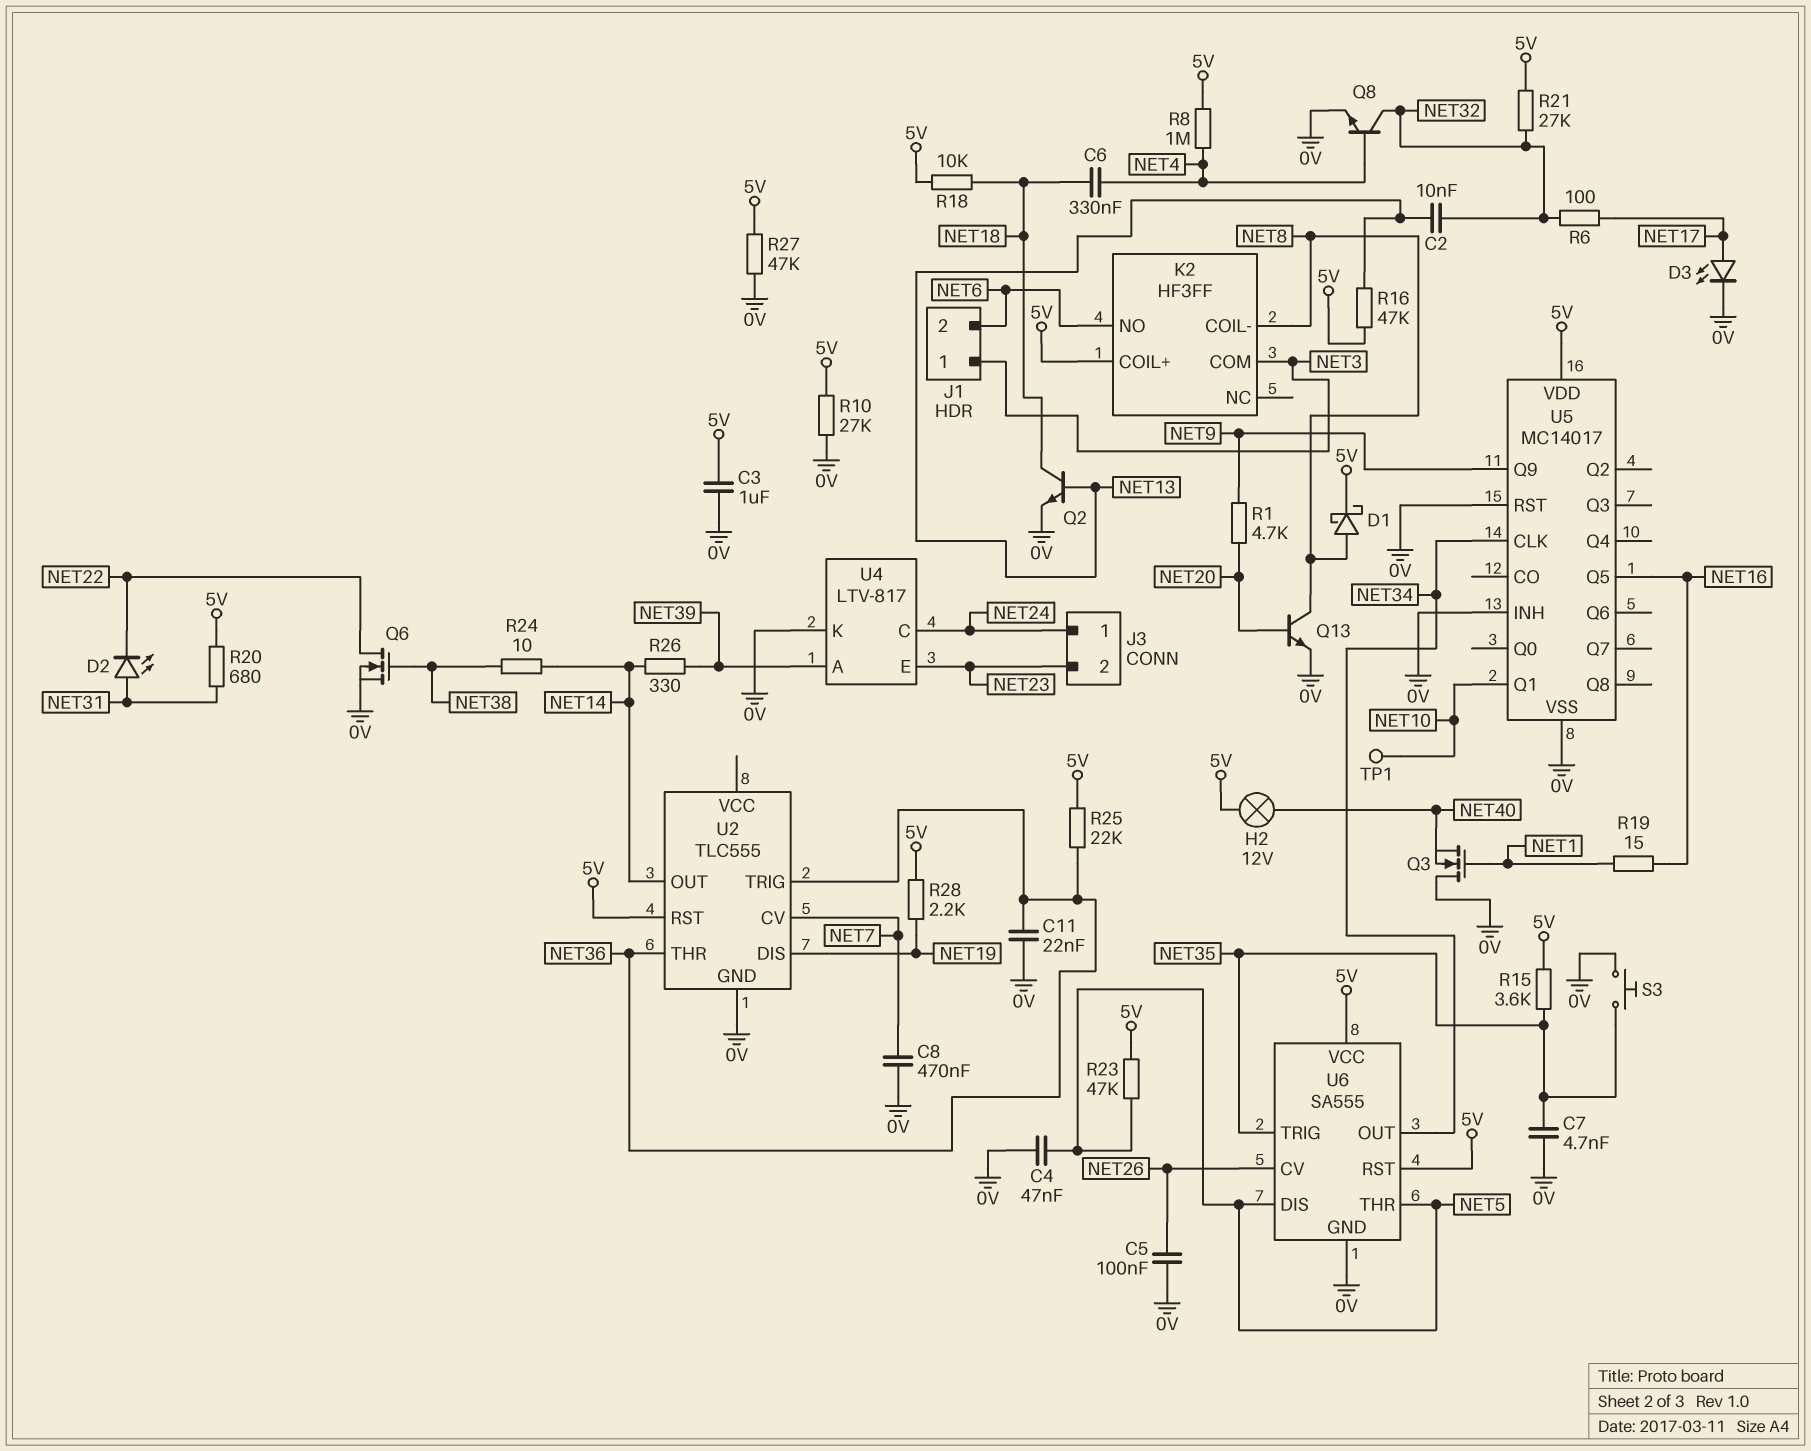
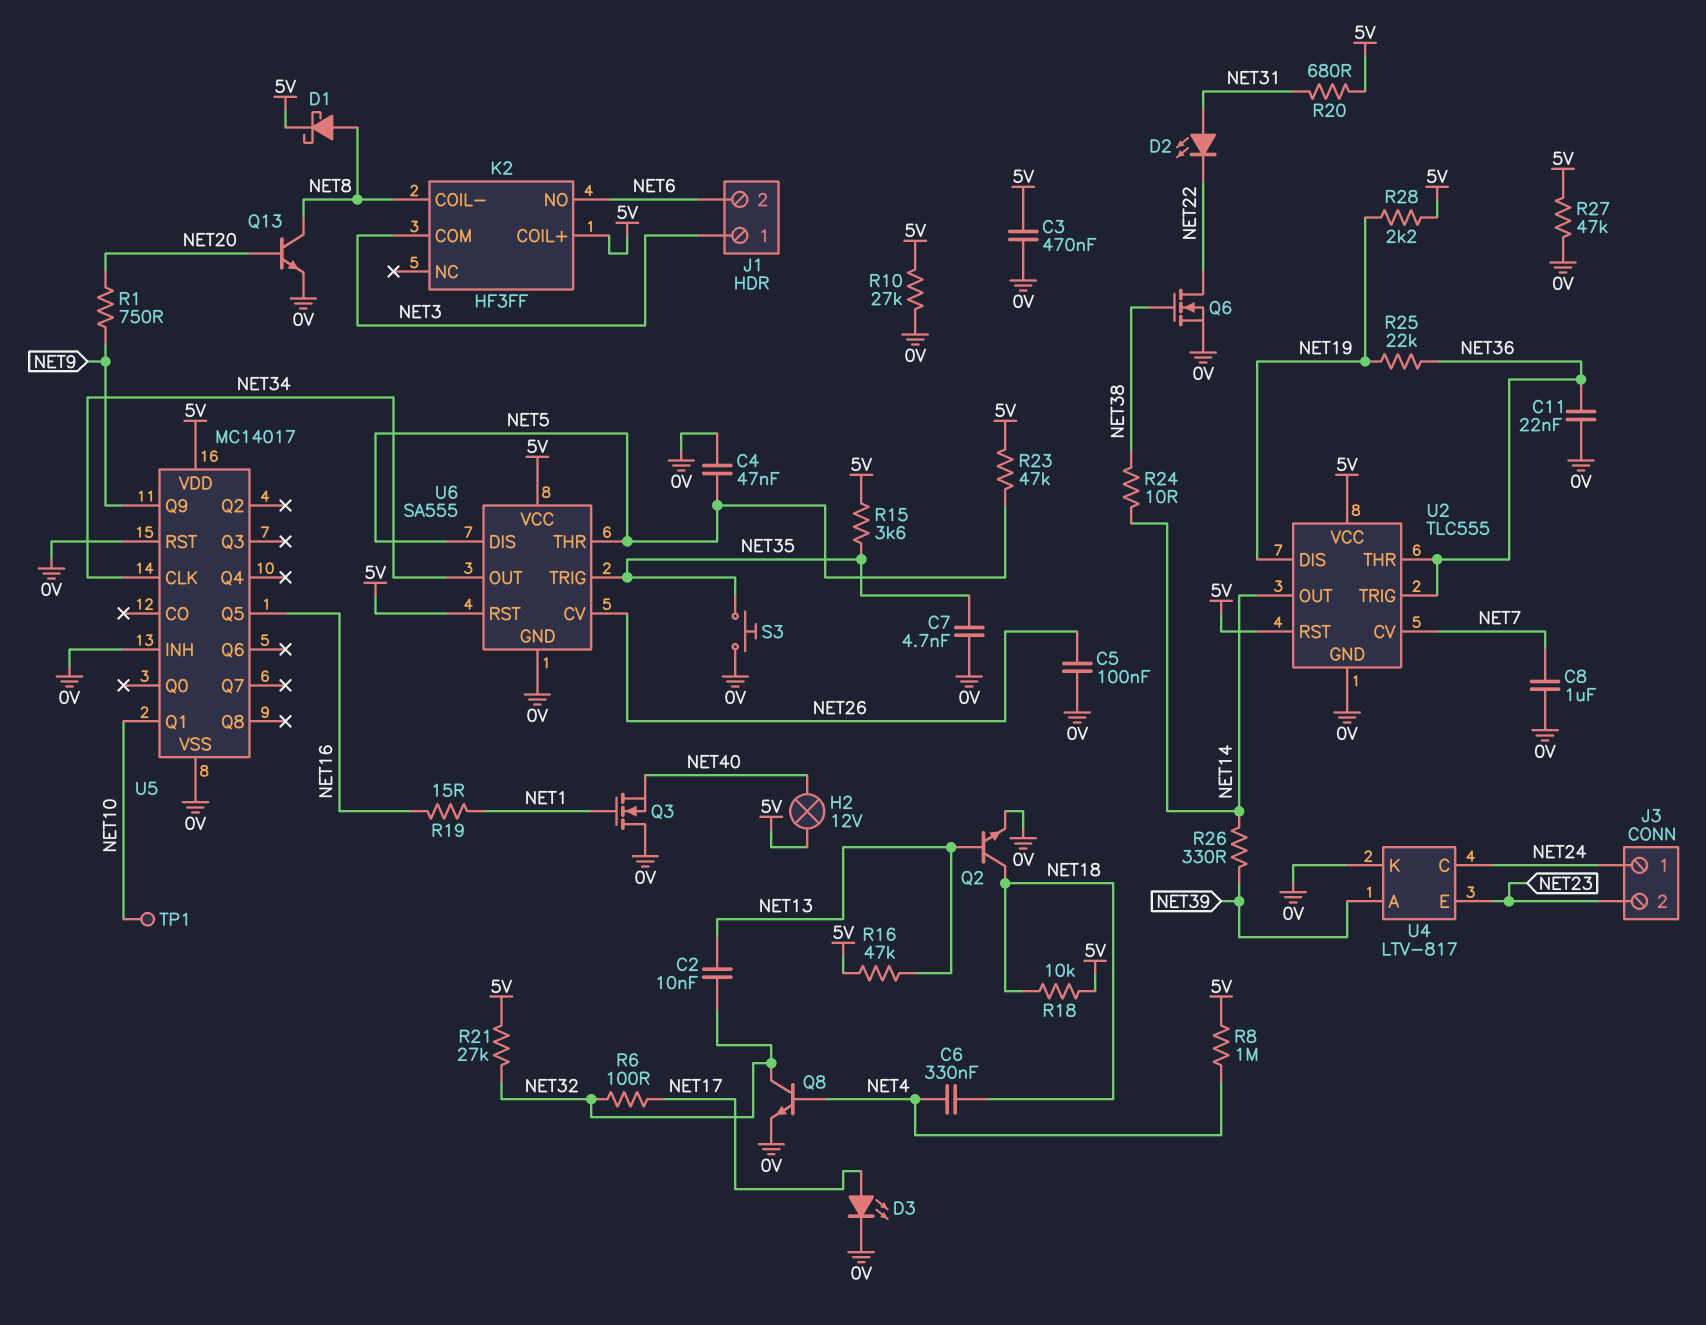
C3: 1uF (0V, 5V) -> 470nF (0V, 5V)
C8: 470nF (0V, NET7) -> 1uF (0V, NET7)
R1: 4.7k (NET9, NET20) -> 750 (NET9, NET20)
R25: 22k (5V, NET36) -> 22k (NET19, NET36)
U2 pin VCC: none -> 5V

